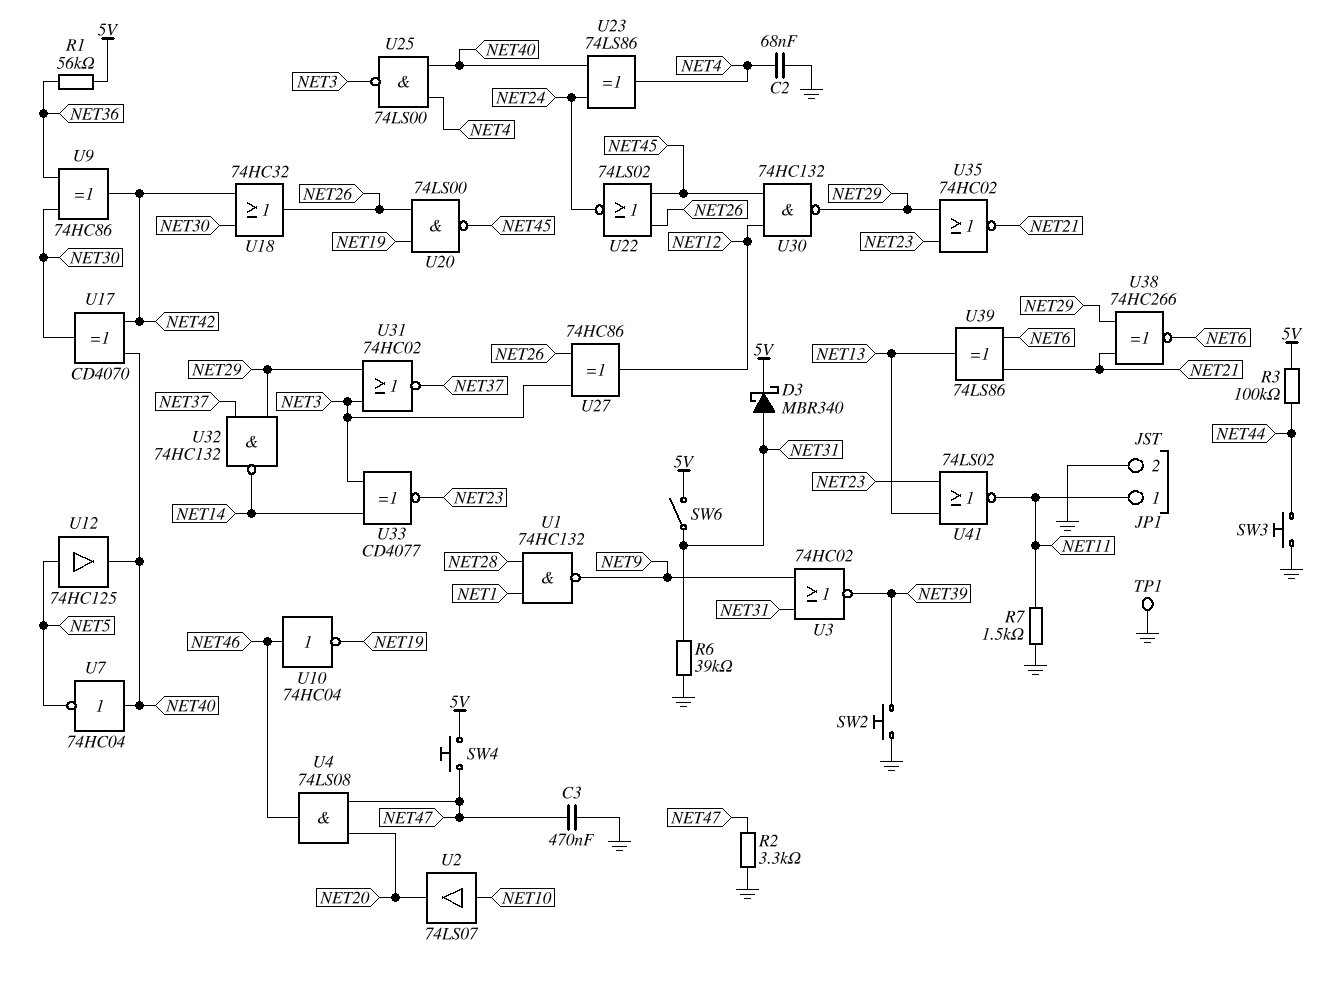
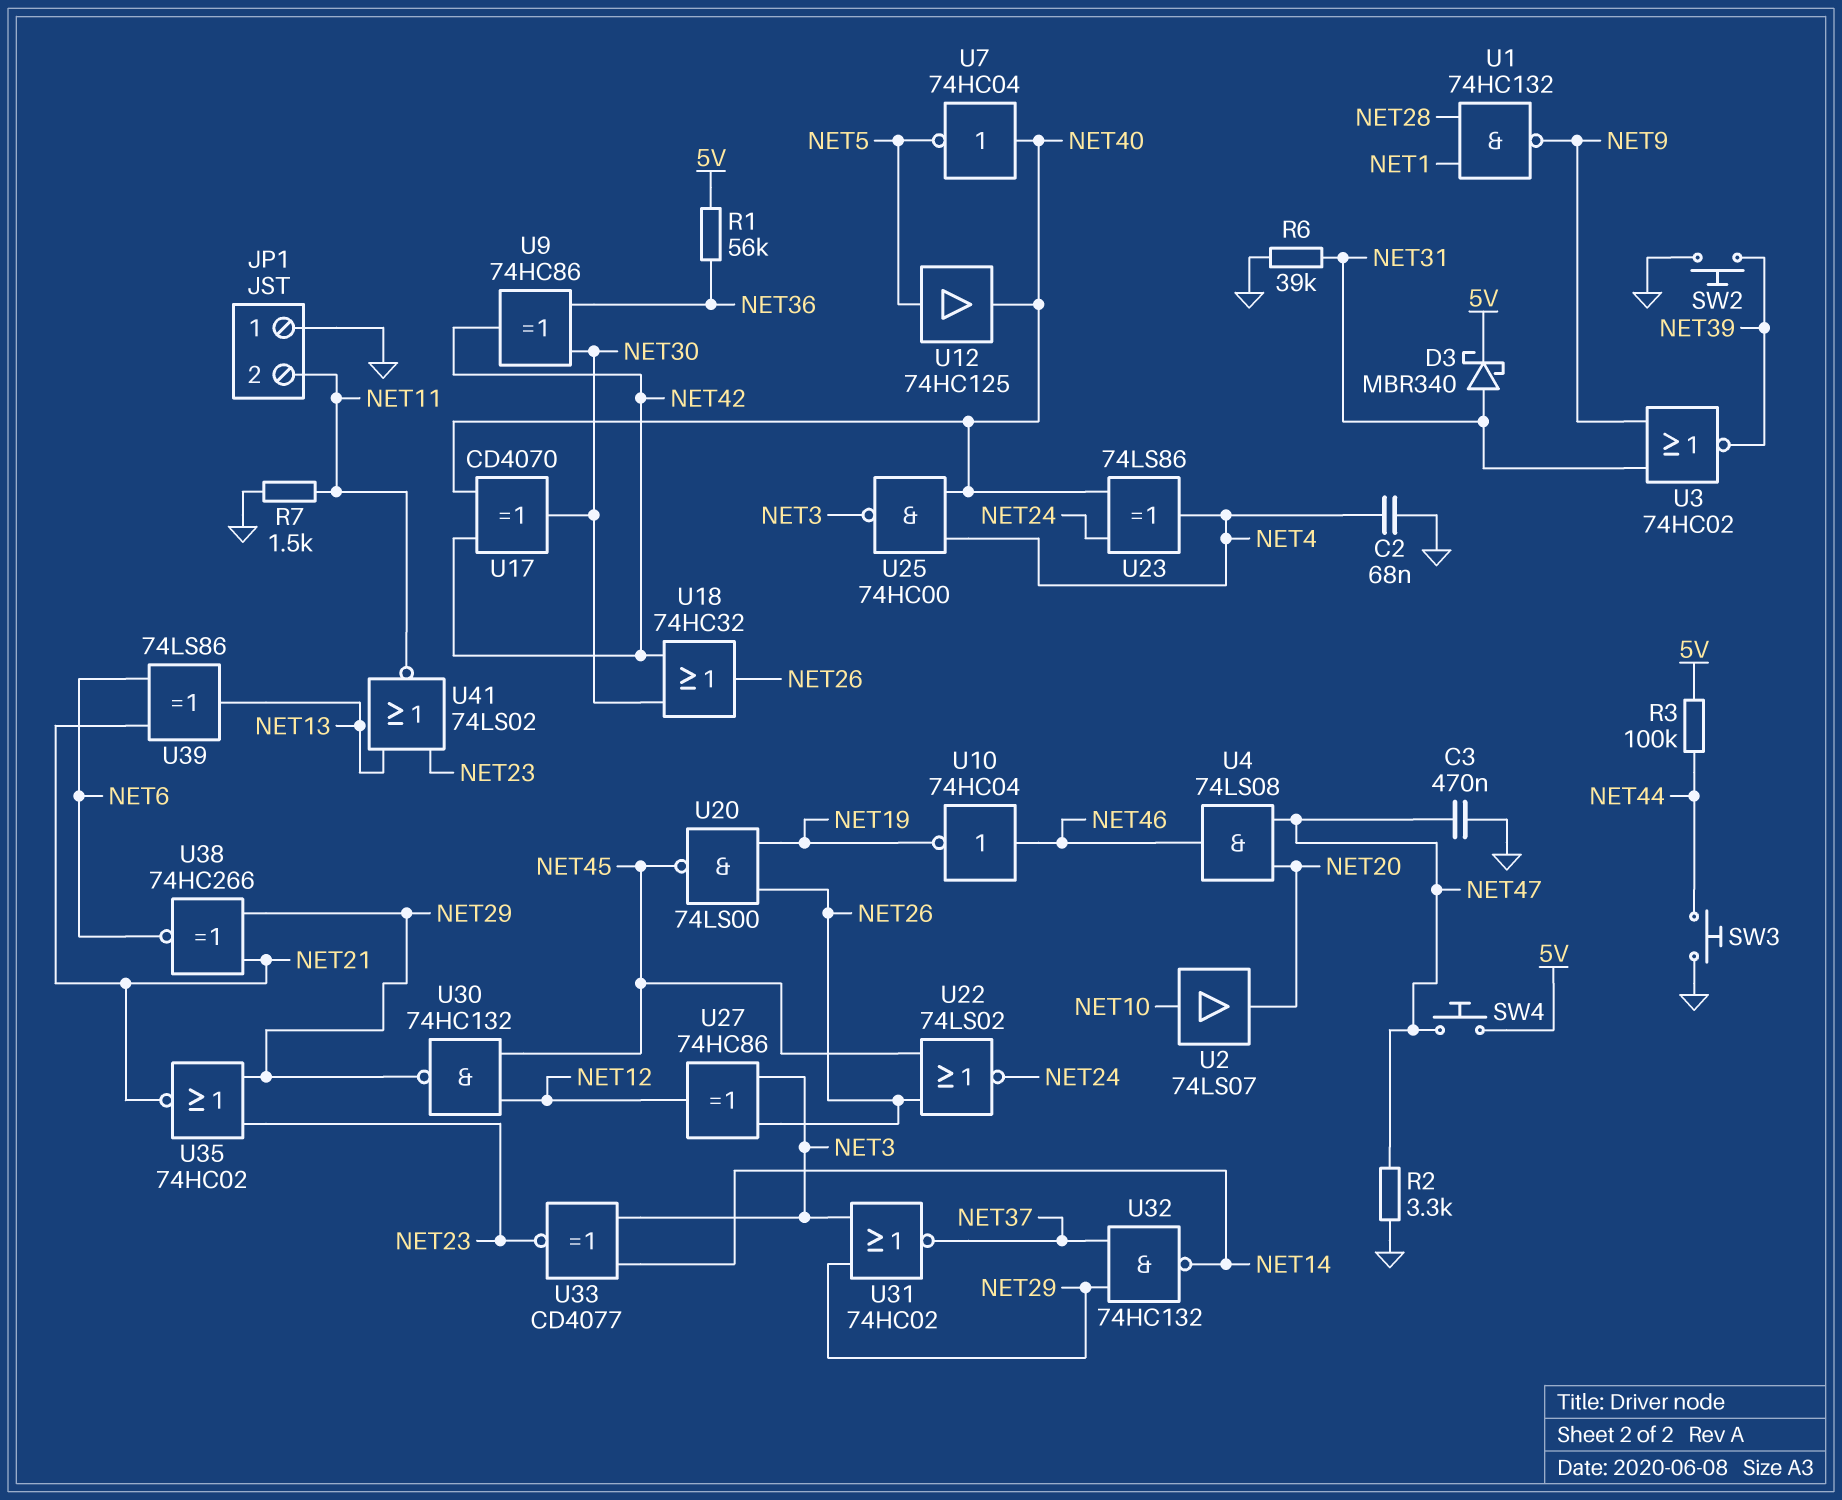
JP1 pin 1: NET11 -> GND
JP1 pin 2: GND -> NET11
SW6: switch (5V, NET31) -> none
TP1: test point (GND) -> none
U25: NAND 74LS00 (in NET4, in NET40, out NET3) -> NAND 74HC00 (in NET4, in NET40, out NET3)

